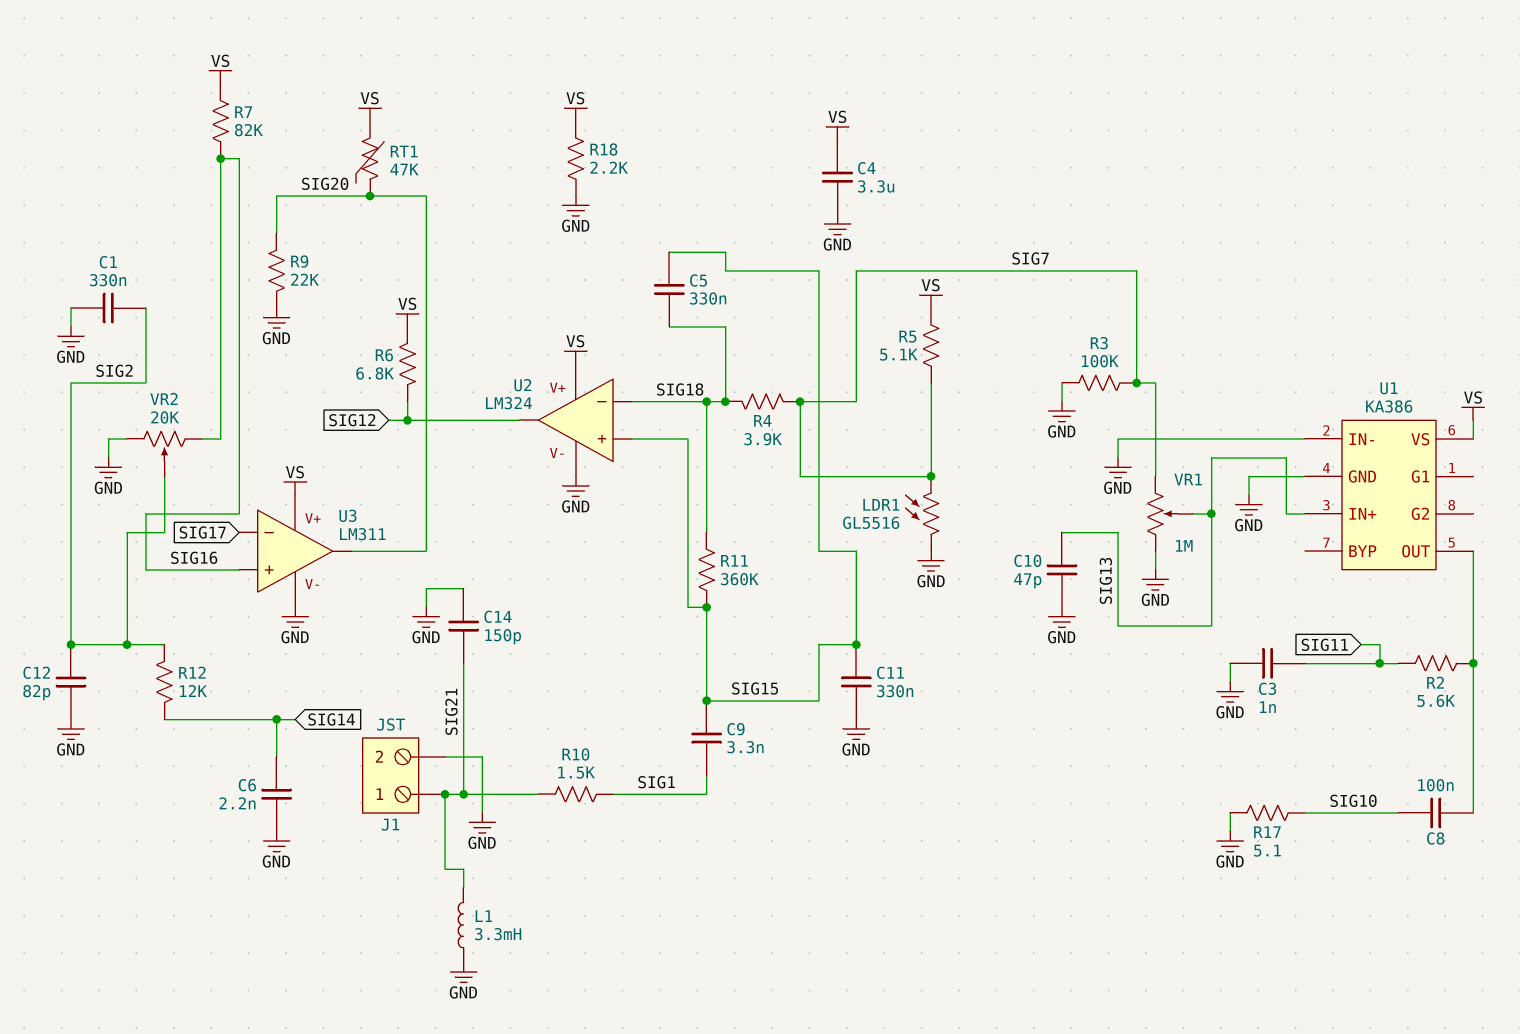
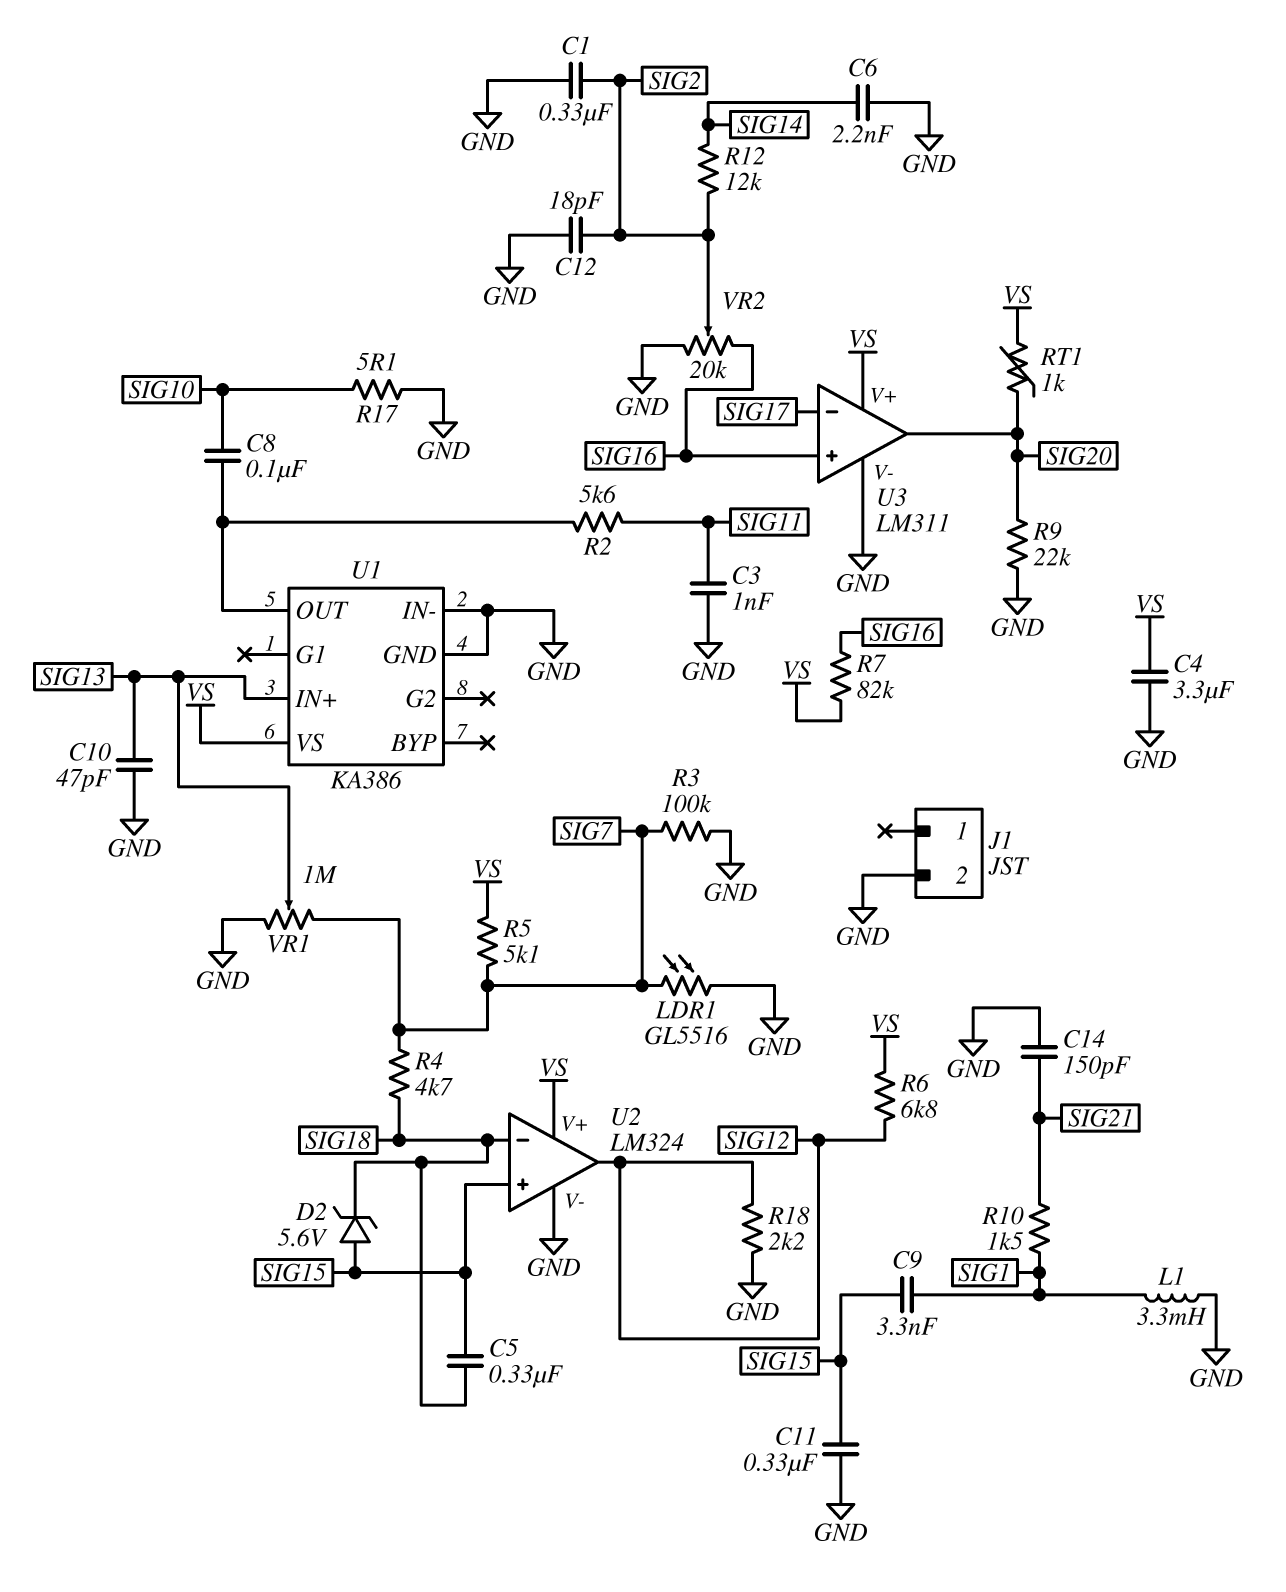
C12: 82pF (GND, SIG2) -> 18pF (GND, SIG2)
D2: none -> zener 5.6V (A SIG15, K SIG18)
J1 pin 1: SIG21 -> none
L1: 3.3mH (GND, SIG21) -> 3.3mH (GND, SIG1)
R4: 3.9k (SIG7, SIG18) -> 4.7k (SIG7, SIG18)
R11: 360k (SIG15, SIG18) -> none
R18: 2.2k (GND, VS) -> 2.2k (GND, SIG12)
RT1: 47k (SIG20, VS) -> 1k (SIG20, VS)

